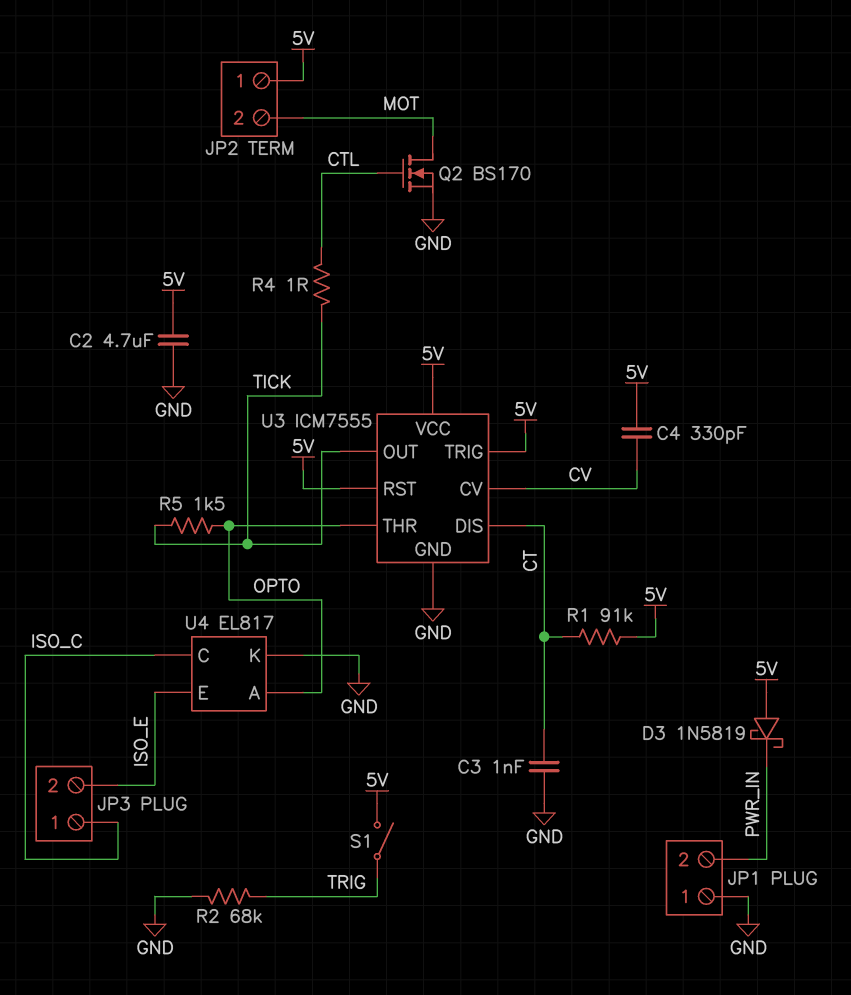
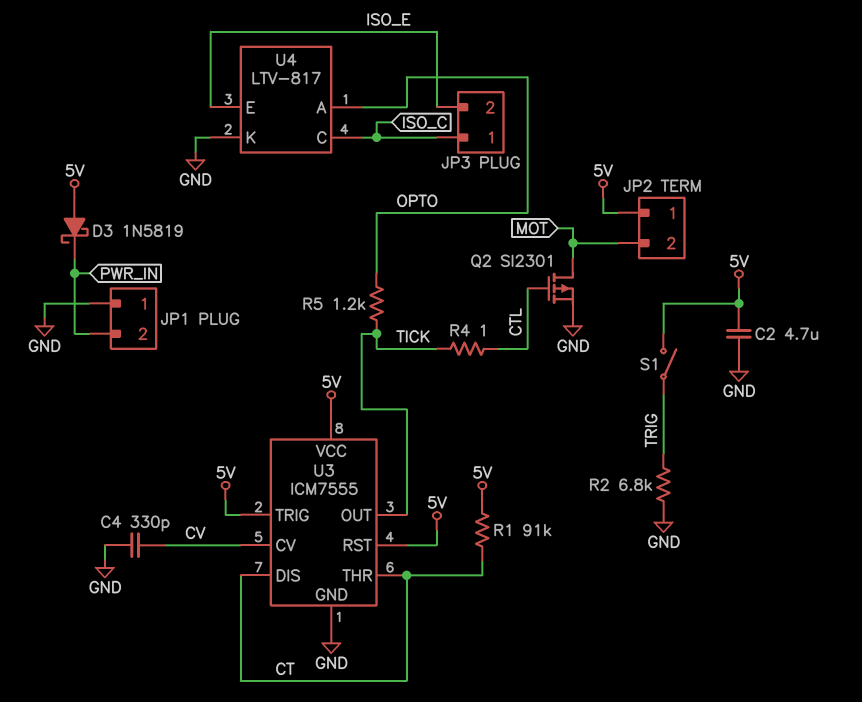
C3: 1nF (CT, GND) -> none
C4: 330pF (5V, CV) -> 330pF (CV, GND)
Q2: NMOS BS170 (G CTL, D MOT, S GND) -> PMOS SI2301 (G CTL, D MOT, S GND)
R2: 68k (GND, TRIG) -> 6.8k (GND, TRIG)
R5: 1.5k (OPTO, TICK) -> 1.2k (OPTO, TICK)
U3 pin THR: OPTO -> CT
U4: EL817 -> LTV-817

